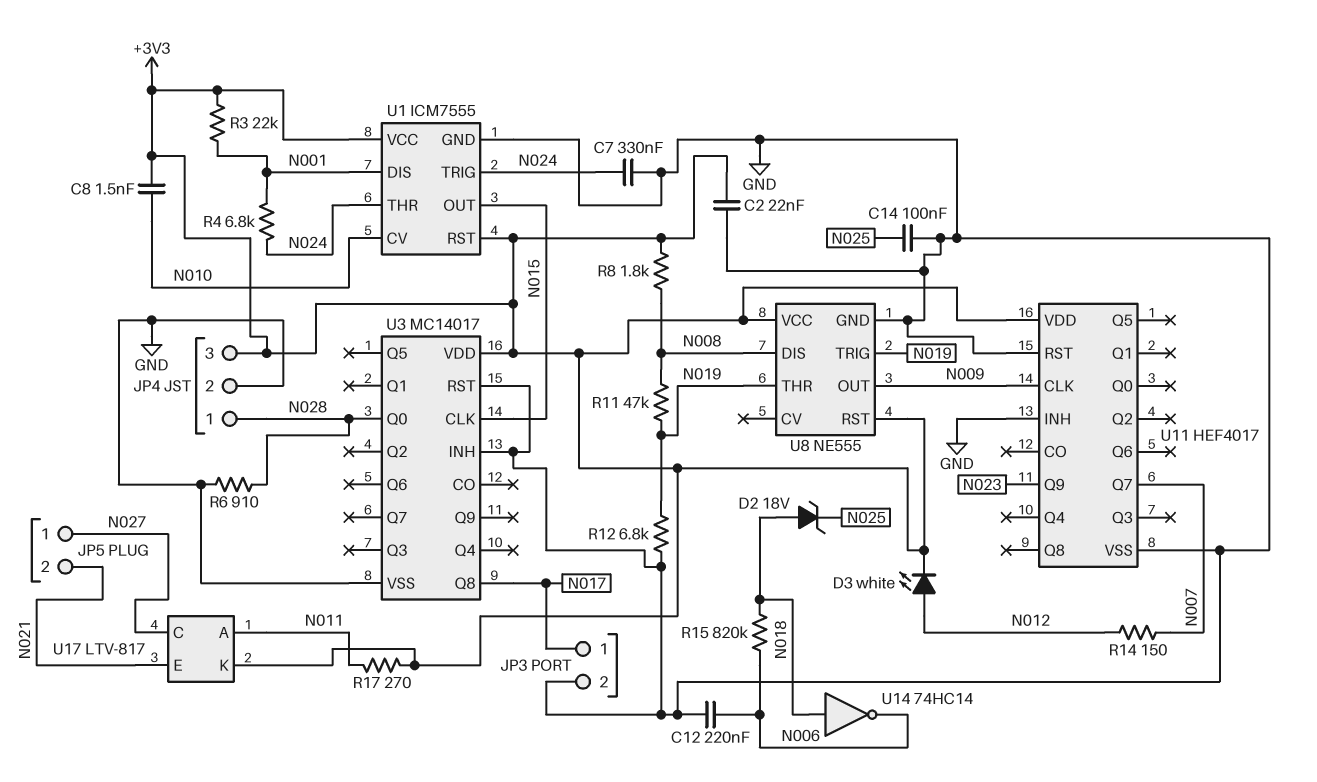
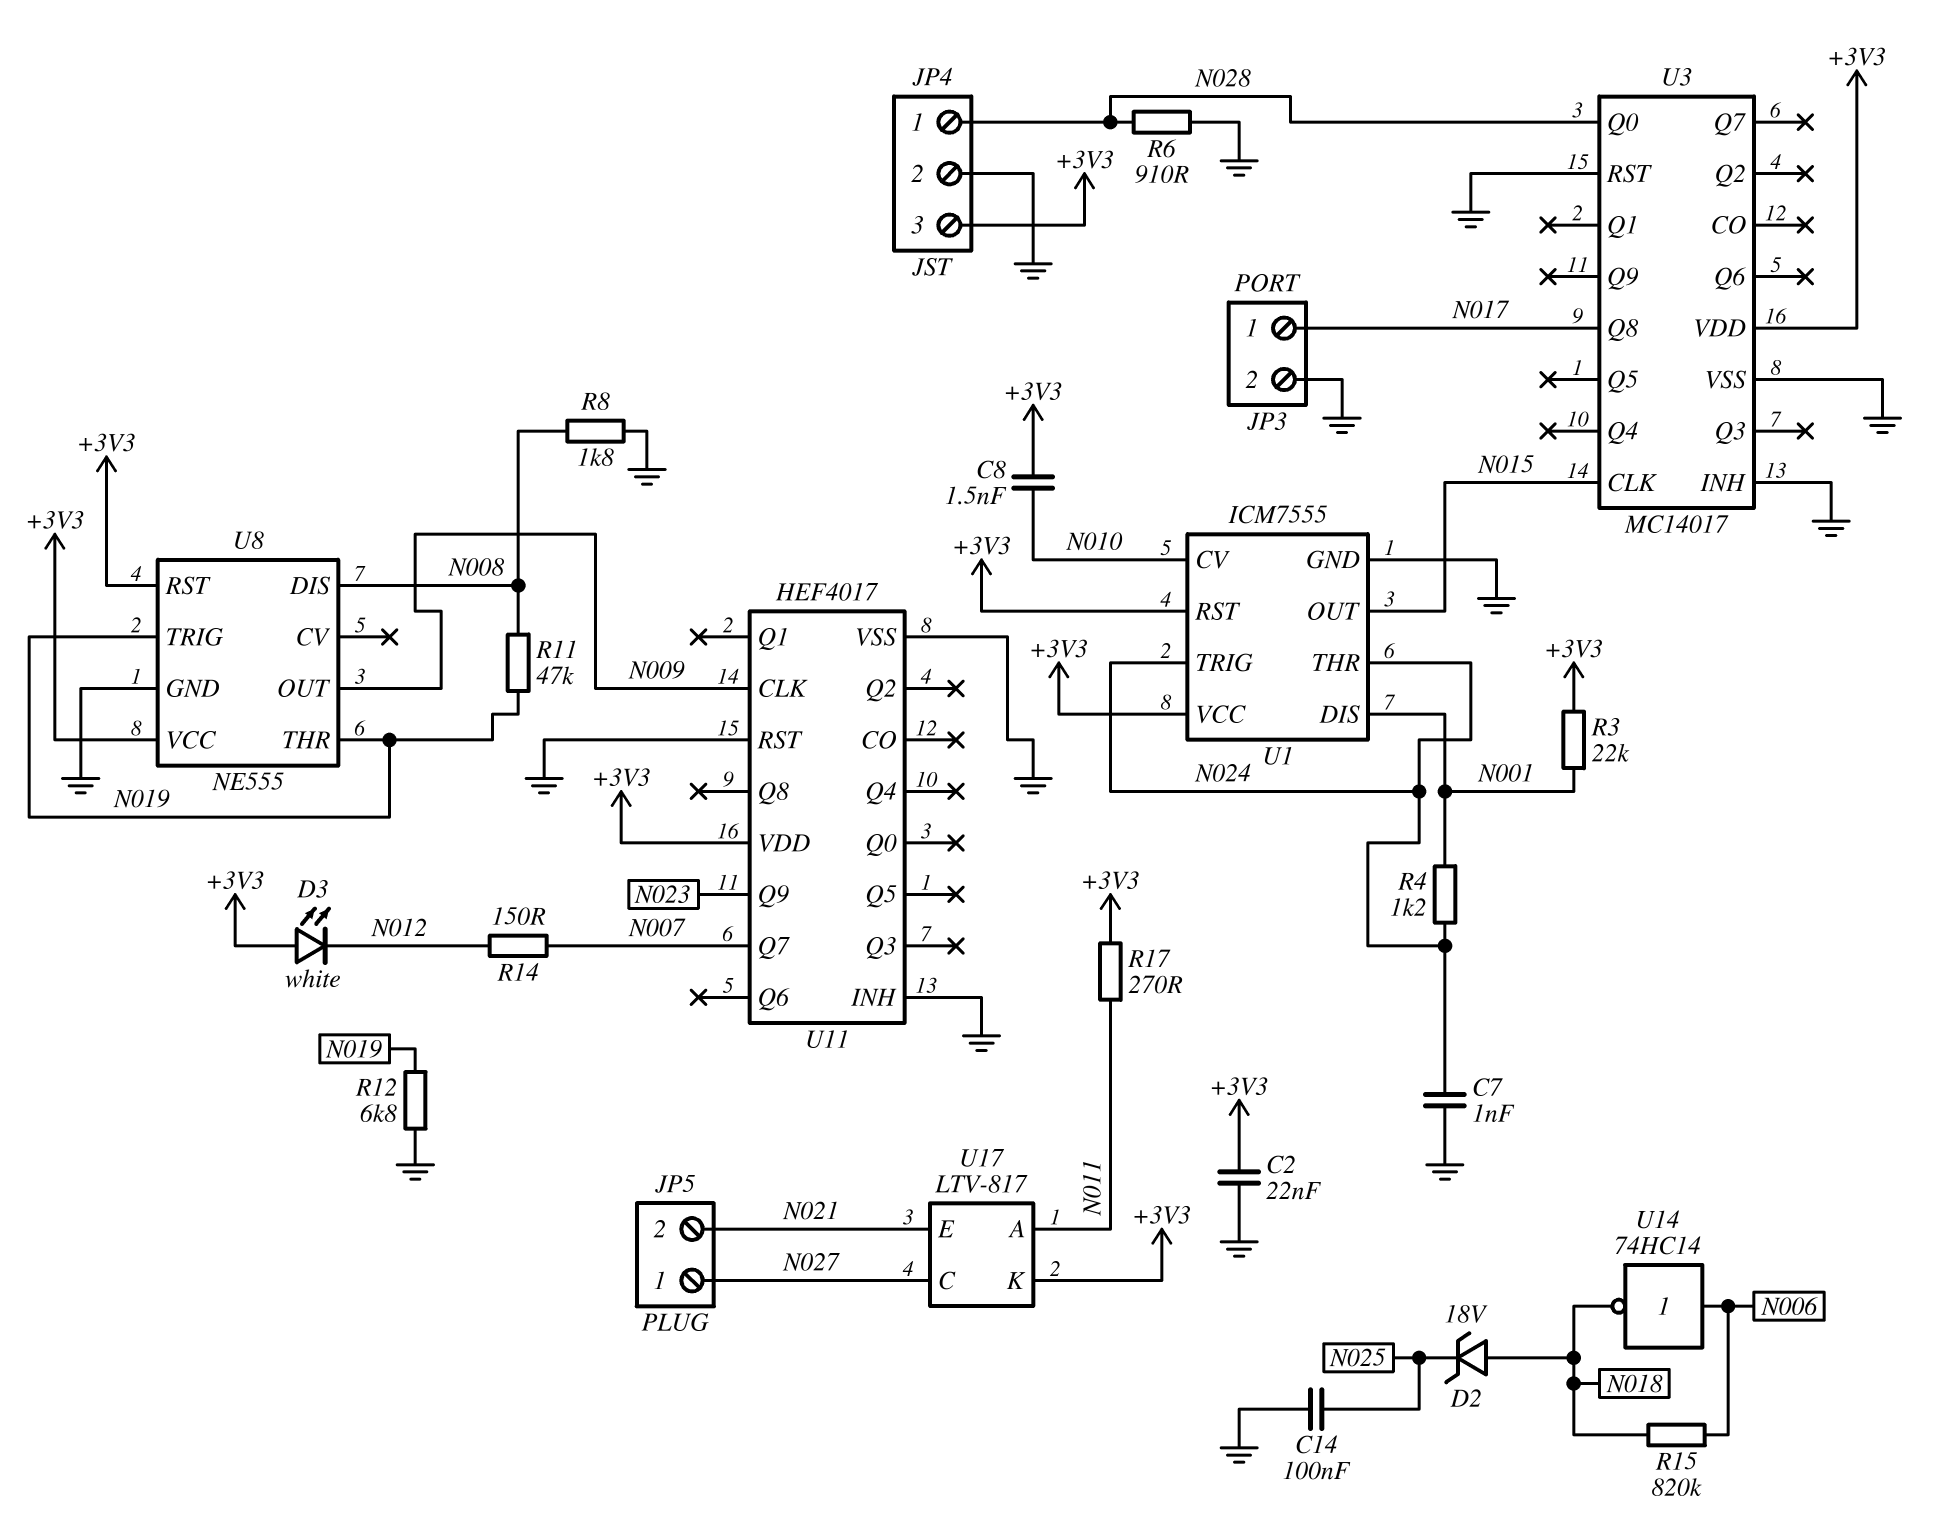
C7: 330nF (GND, N024) -> 1nF (GND, N024)
C12: 220nF (GND, N006) -> none
D3: LED white (A N012, K +3V3) -> LED white (A +3V3, K N012)
R4: 6.8k (N001, N024) -> 1.2k (N001, N024)
R8: 1.8k (+3V3, N008) -> 1.8k (GND, N008)
U14: NOT 74HC14 (in N018, out N006) -> NOT 74HC14 (in N006, out N018)

